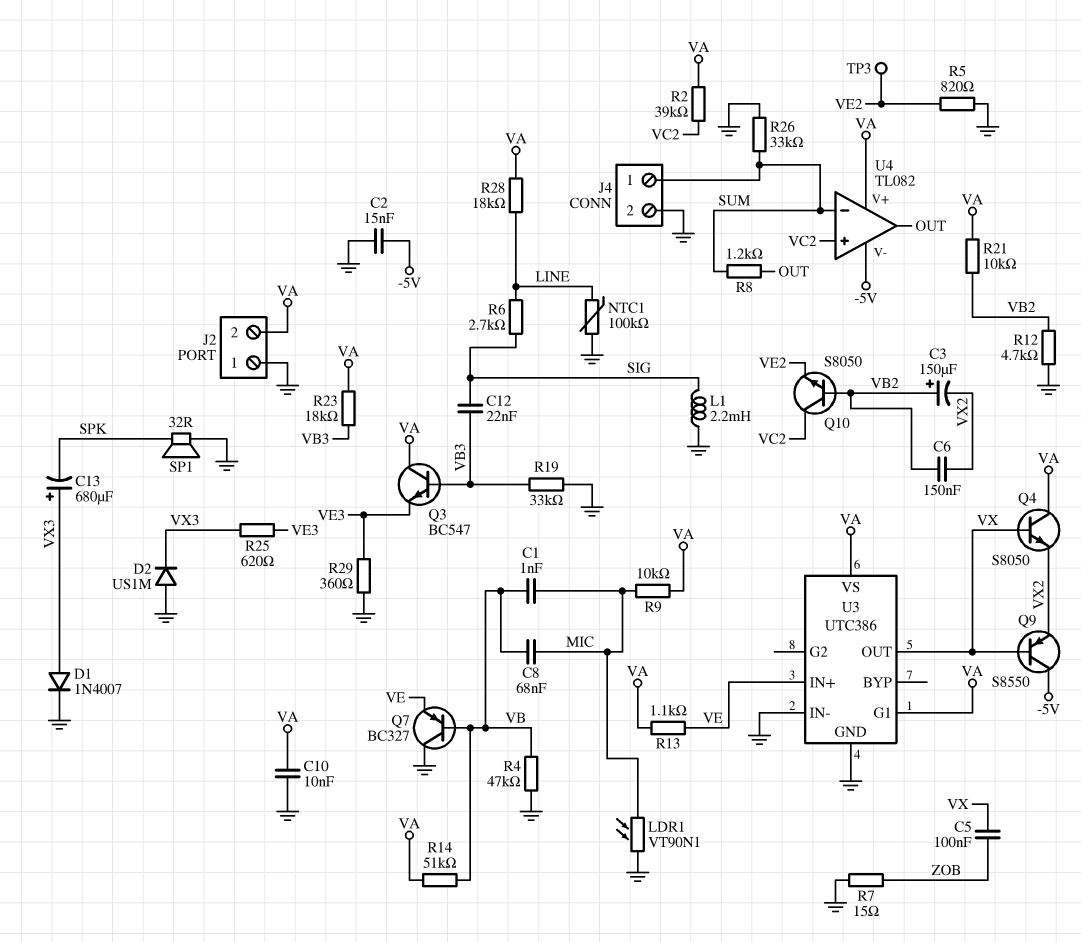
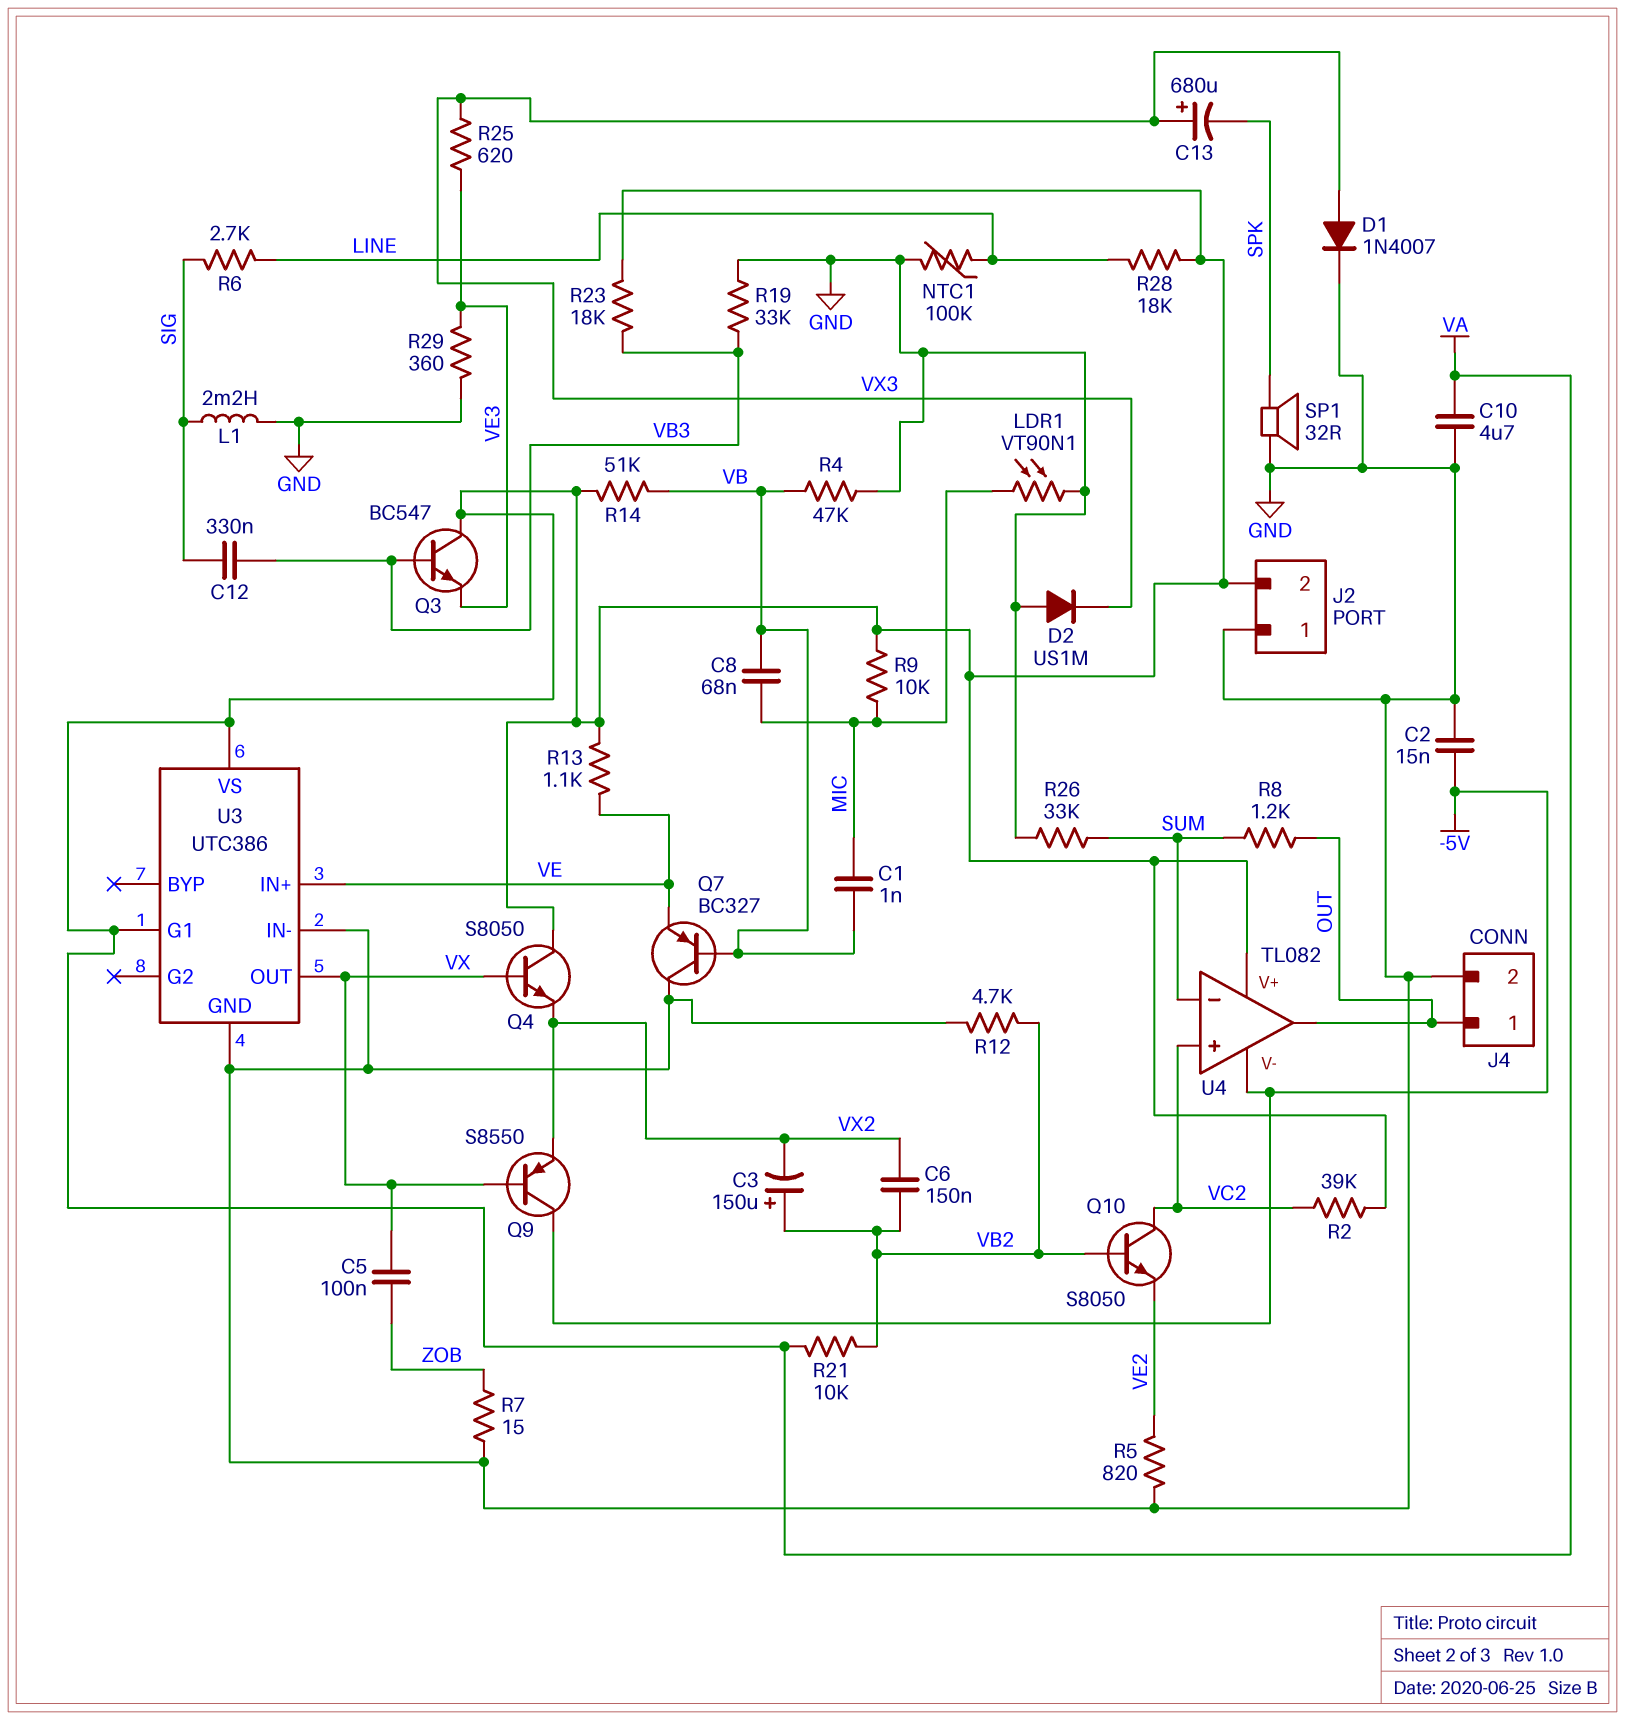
C10: 10nF (GND, VA) -> 4.7uF (GND, VA)
C12: 22nF (SIG, VB3) -> 330nF (SIG, VB3)
J4 pin 1: SUM -> OUT
TP3: test point (VE2) -> none

